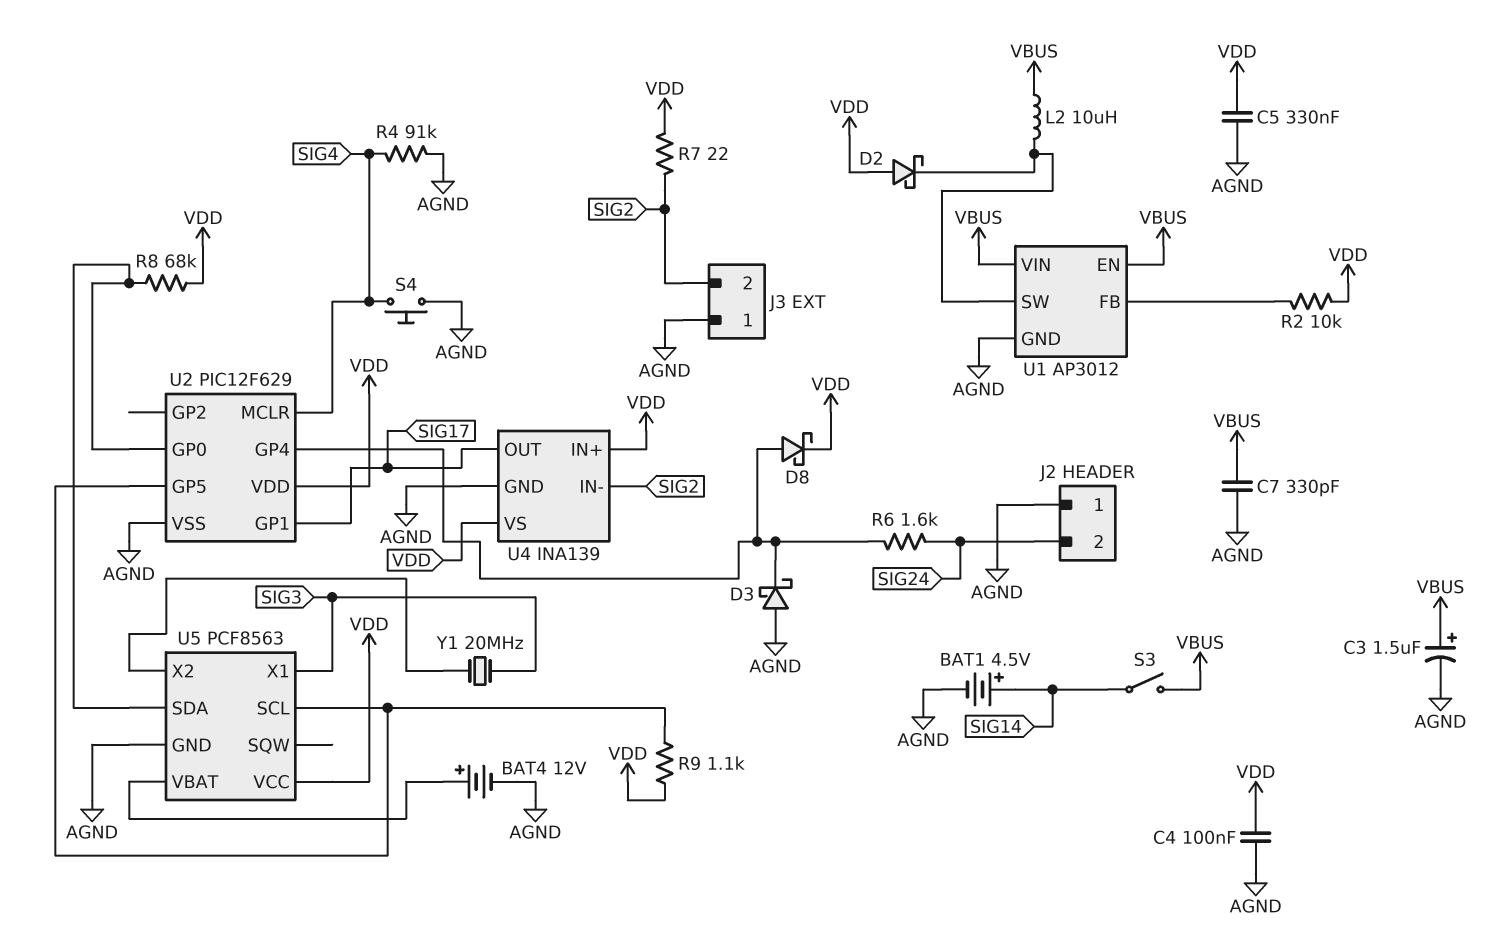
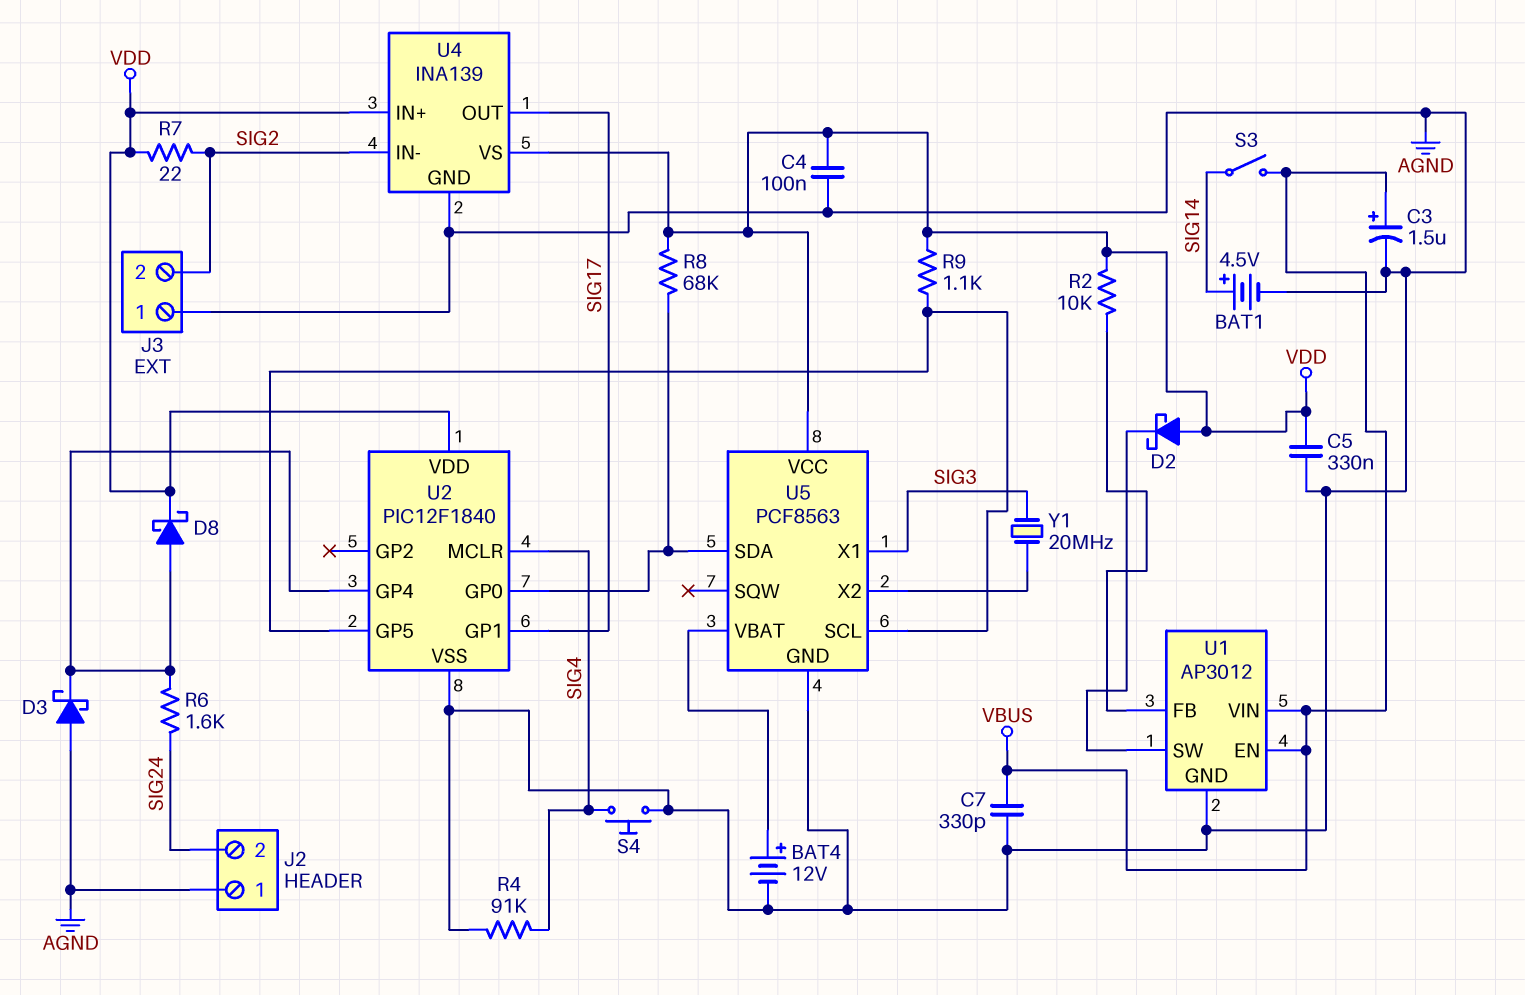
L2: 10uH (U1/SW, VBUS) -> none
U2: PIC12F629 -> PIC12F1840

